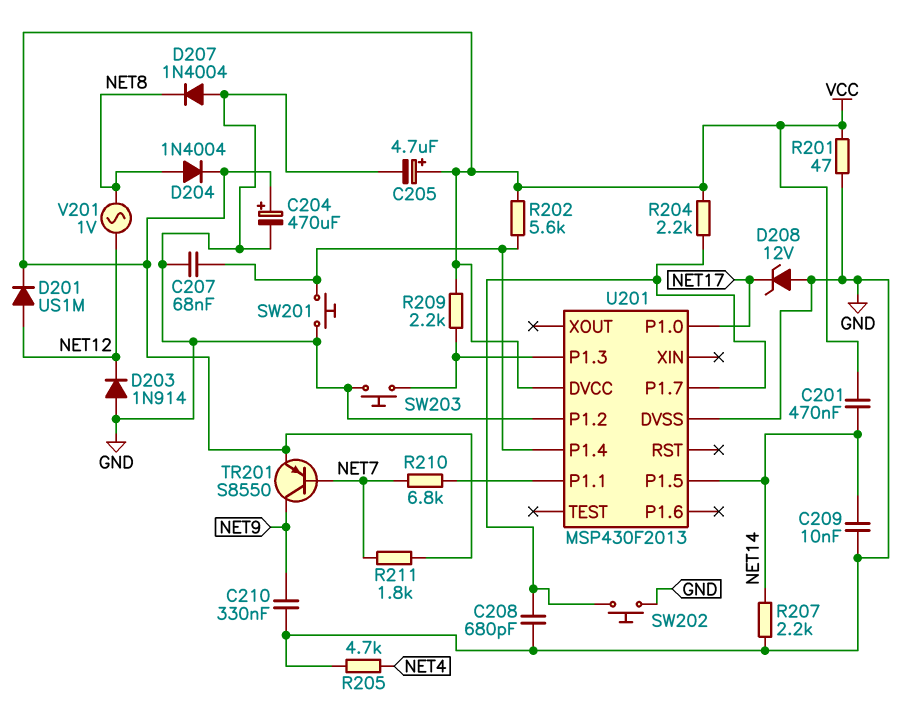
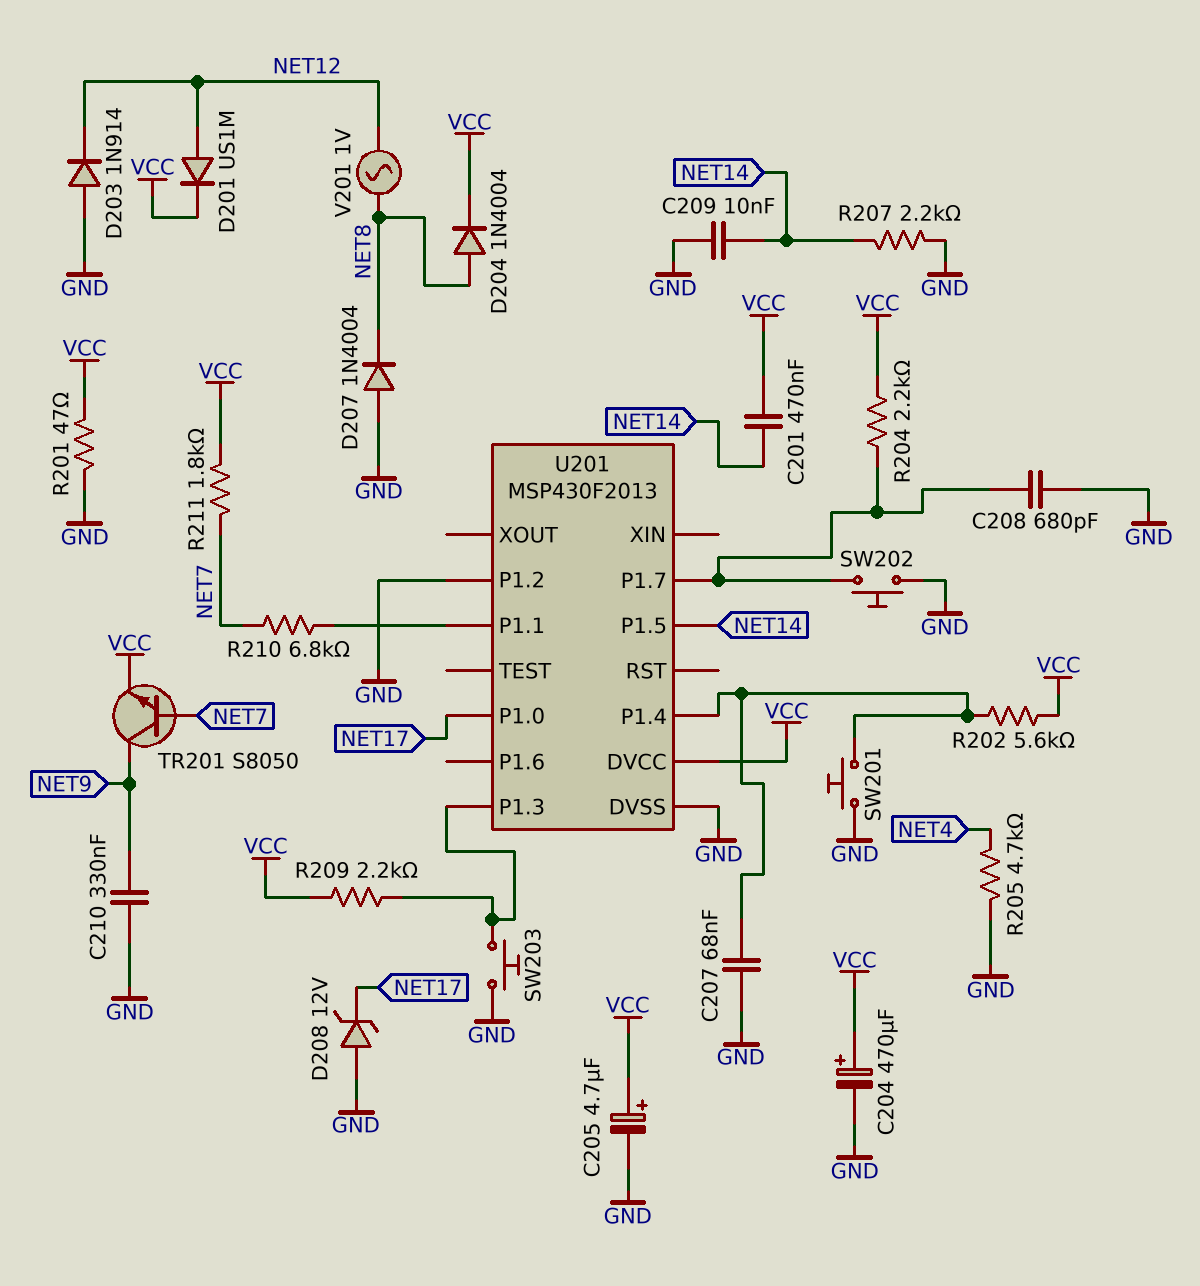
TR201: PNP S8550 (B NET7, C NET9, E VCC) -> NPN S8050 (B NET7, C NET9, E VCC)

